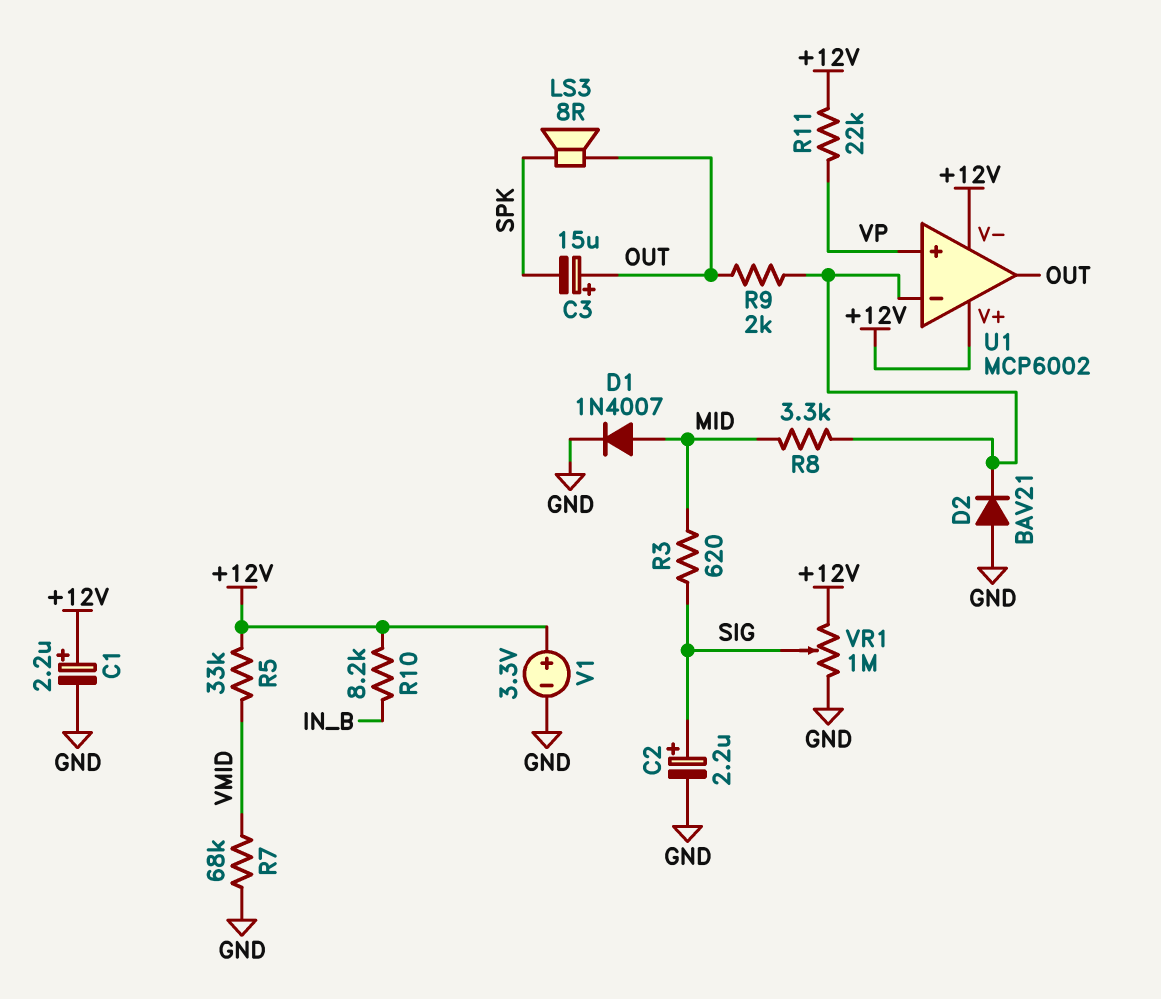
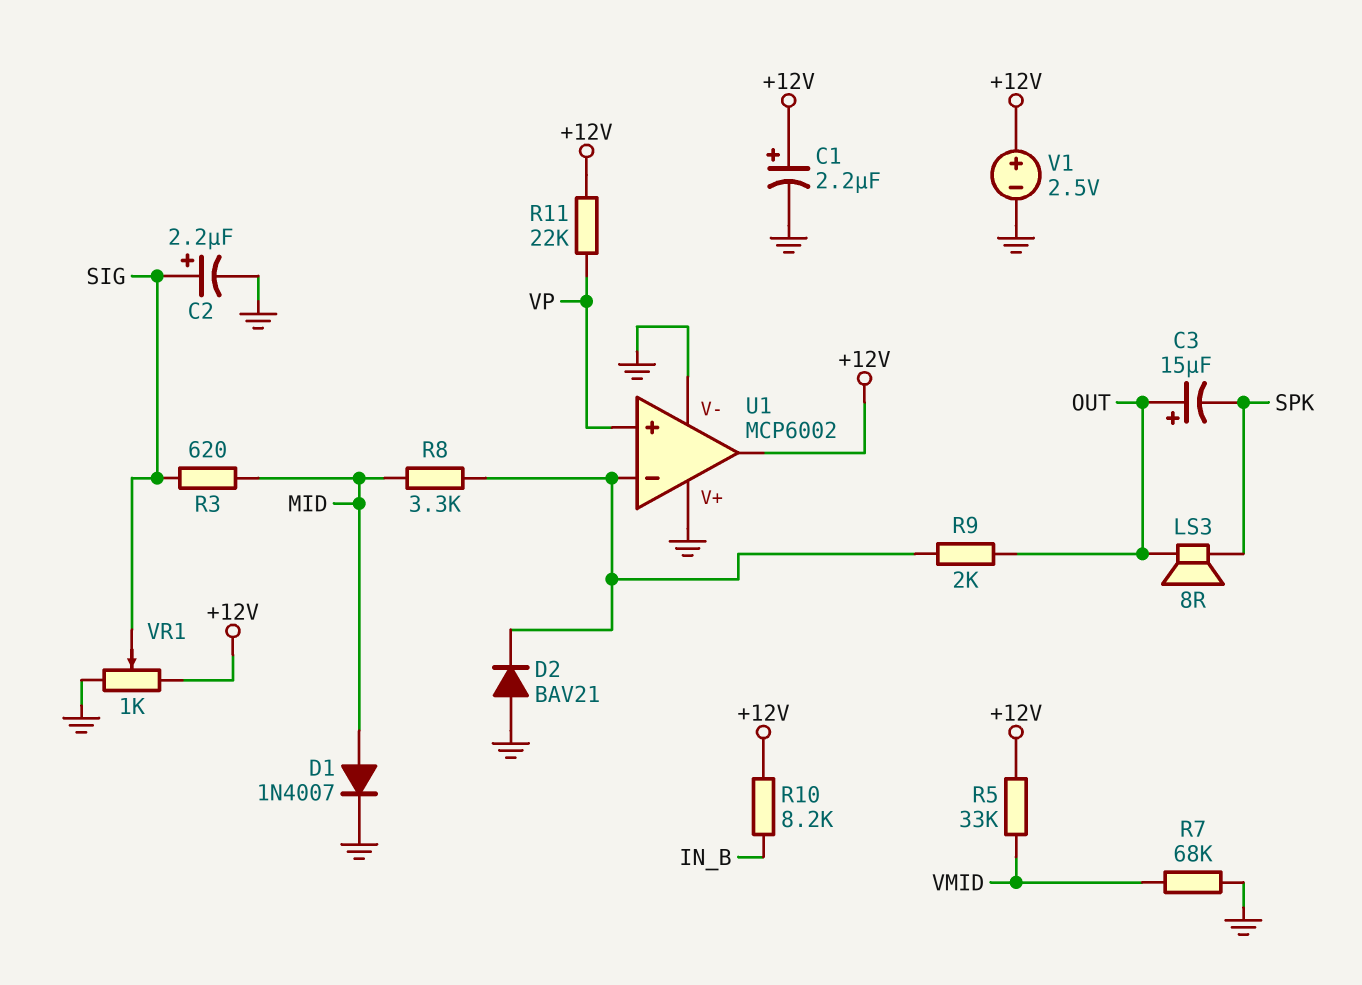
U1 pin V+: +12V -> GND
U1 pin V-: +12V -> GND
U1 pin out: OUT -> +12V
V1: 3.3V (plus +12V, minus GND) -> 2.5V (plus +12V, minus GND)
VR1: 1M (+12V, GND, wiper SIG) -> 1k (+12V, GND, wiper SIG)

